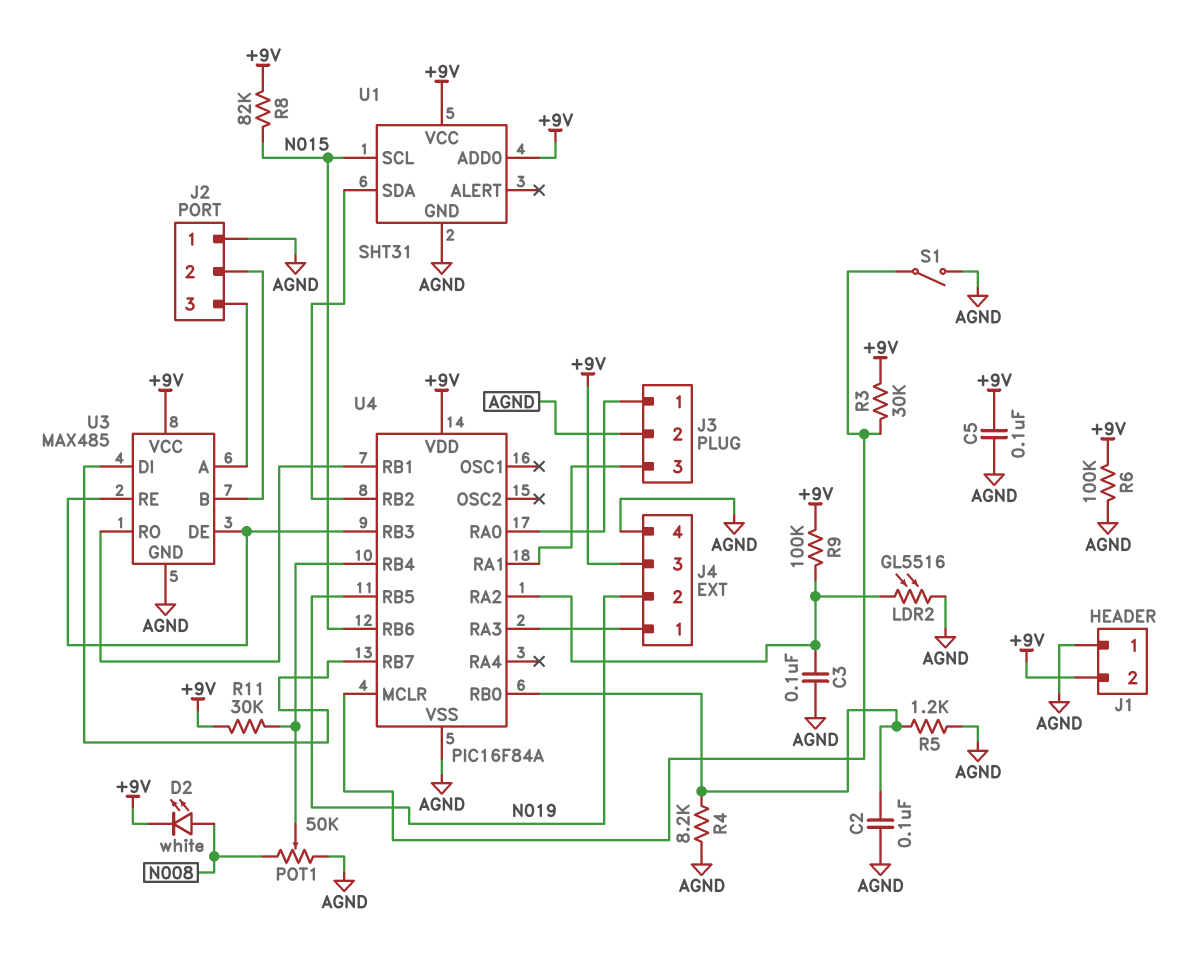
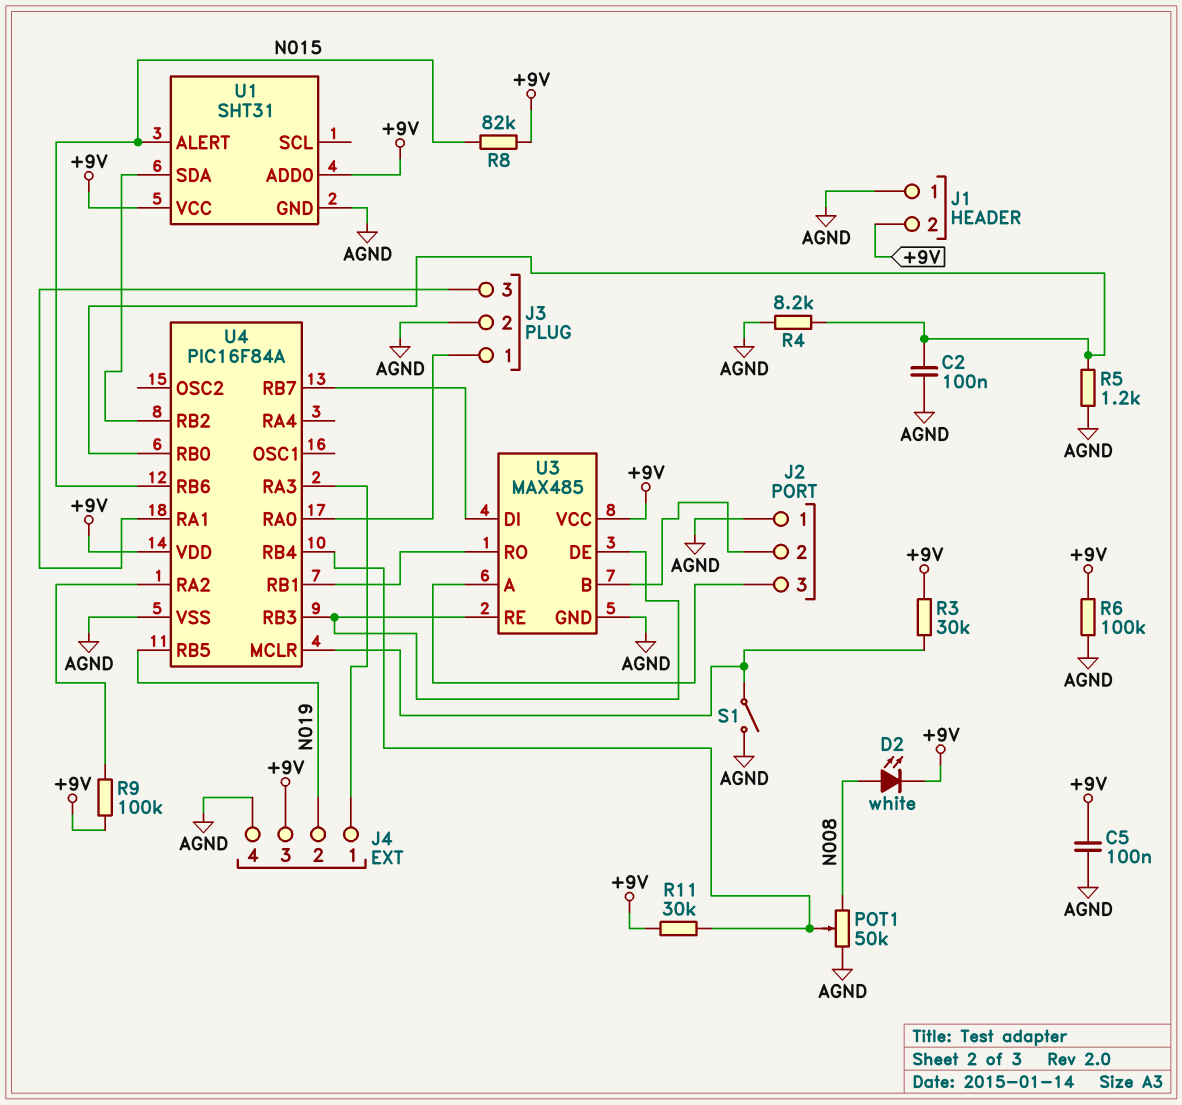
C3: 100nF (AGND, U4/RA2) -> none
LDR2: GL5516 (AGND, U4/RA2) -> none
U1 pin ALERT: none -> N015
U1 pin SCL: N015 -> none

